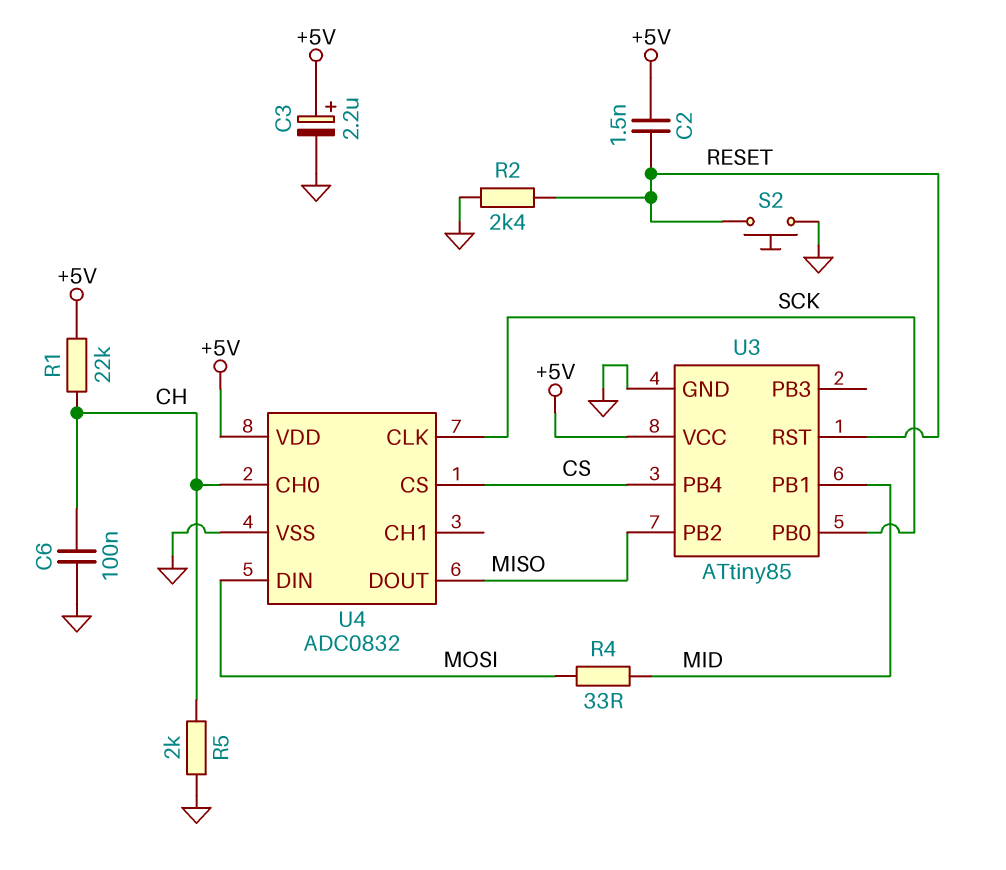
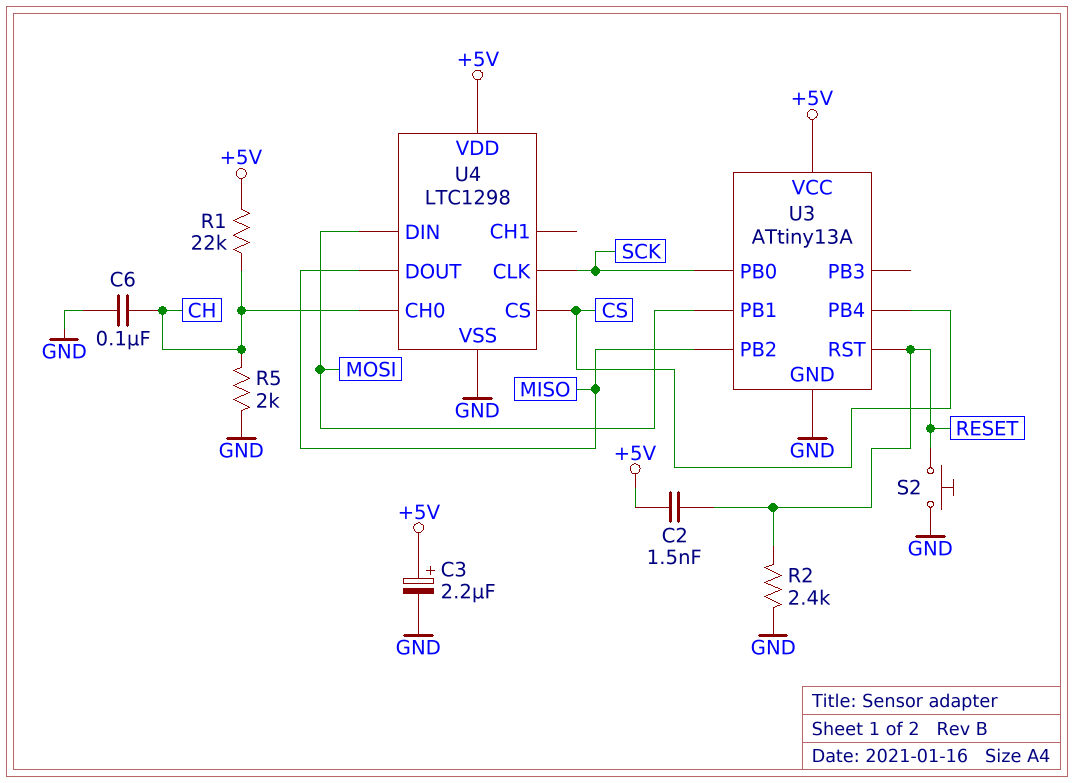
R4: 33 (MID, MOSI) -> none
U3: ATtiny85 -> ATtiny13A
U3 pin PB1: MID -> MOSI
U4: ADC0832 -> LTC1298

